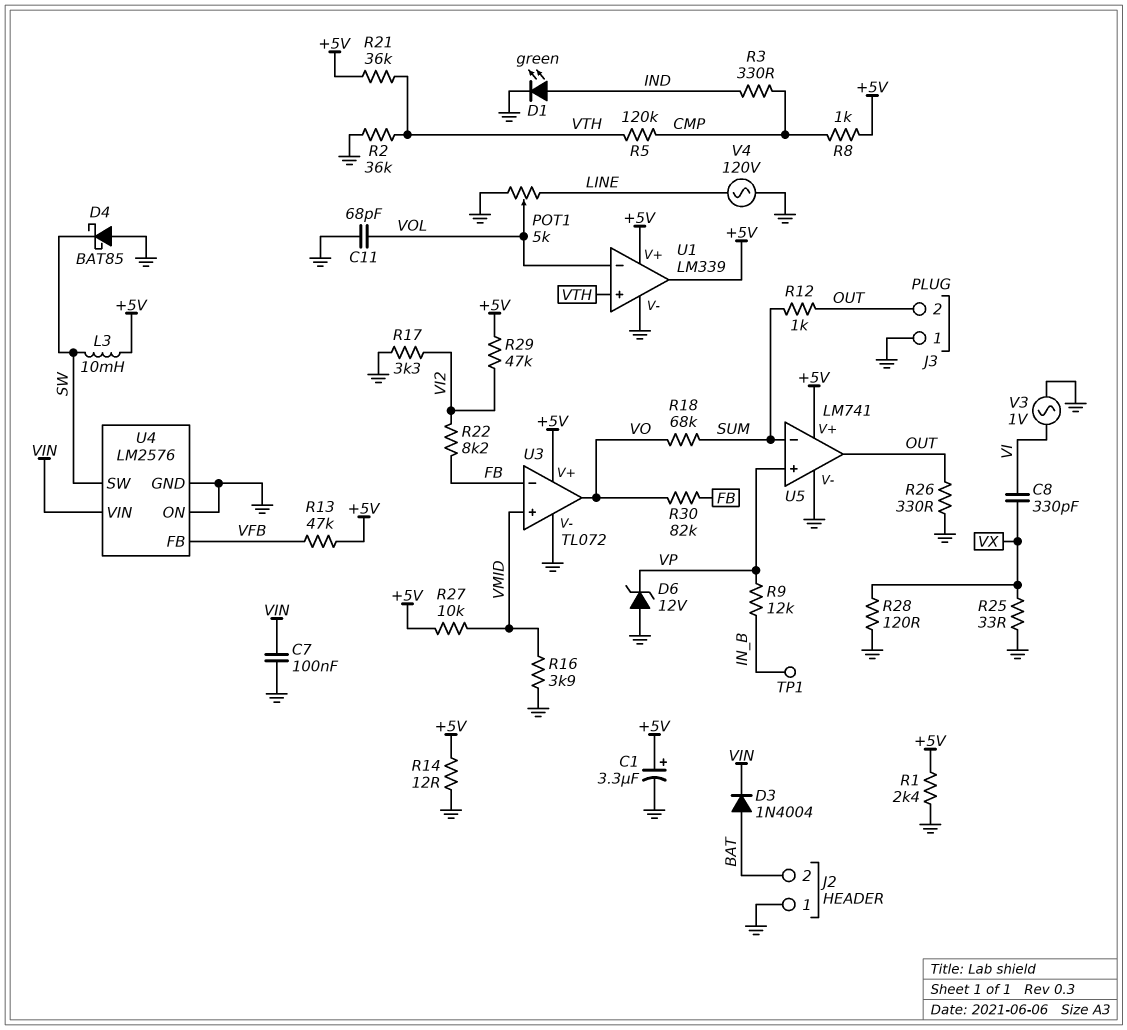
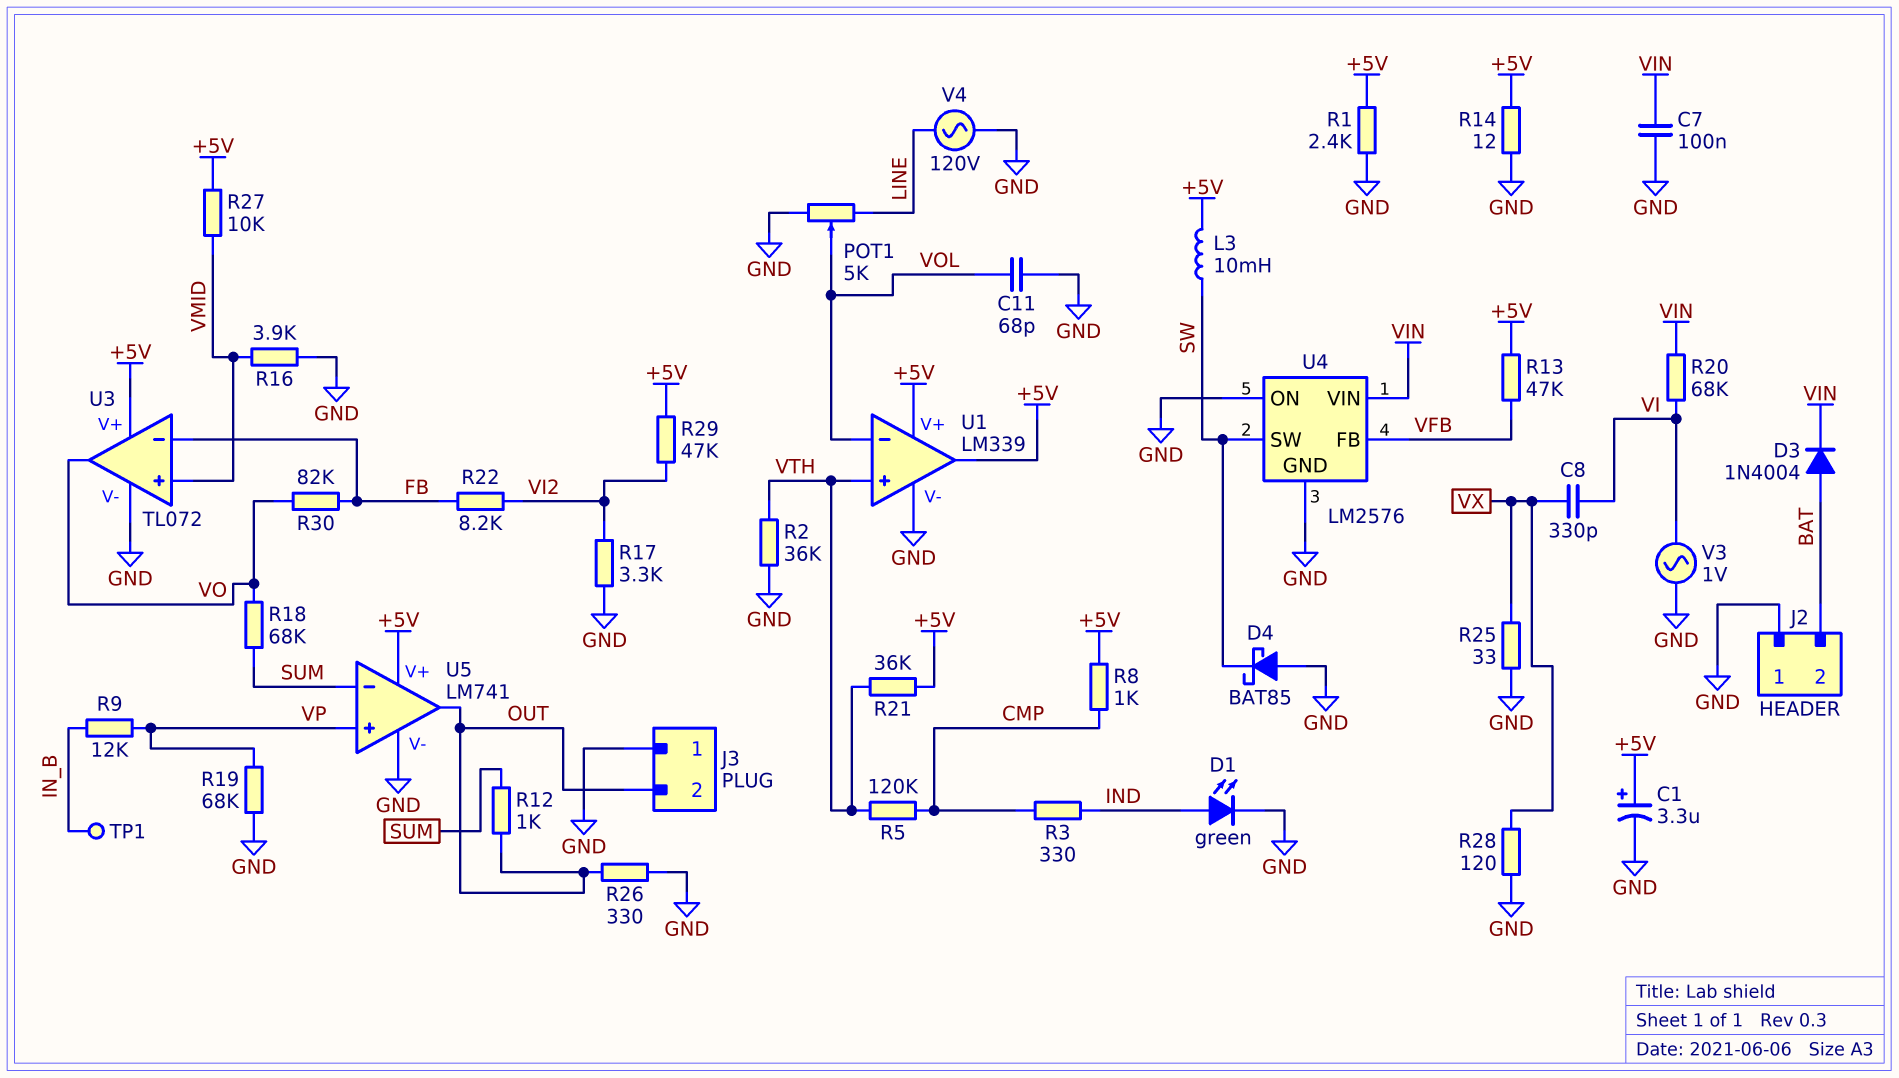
D6: zener 12V (A GND, K VP) -> none
R19: none -> 68k (GND, VP)
R20: none -> 68k (VI, VIN)

